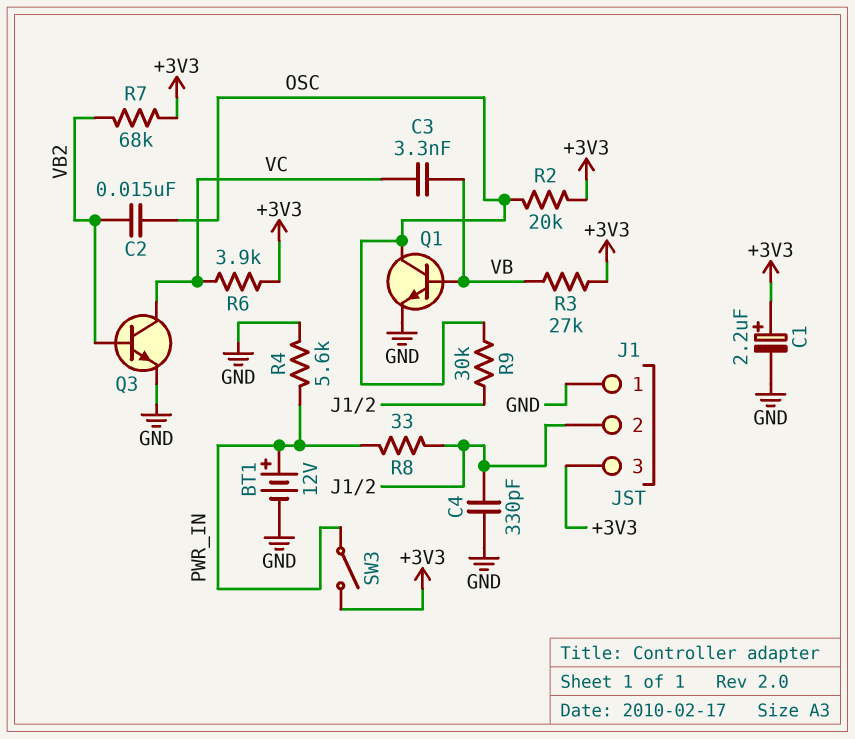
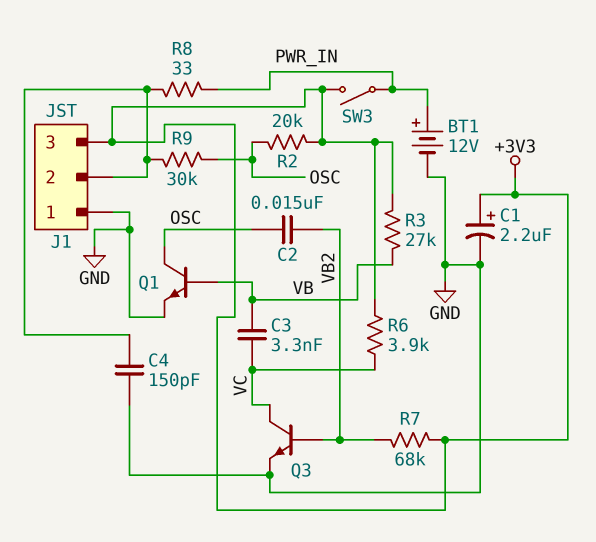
C4: 330pF (GND, J1/2) -> 150pF (GND, J1/2)
R4: 5.6k (GND, PWR_IN) -> none

